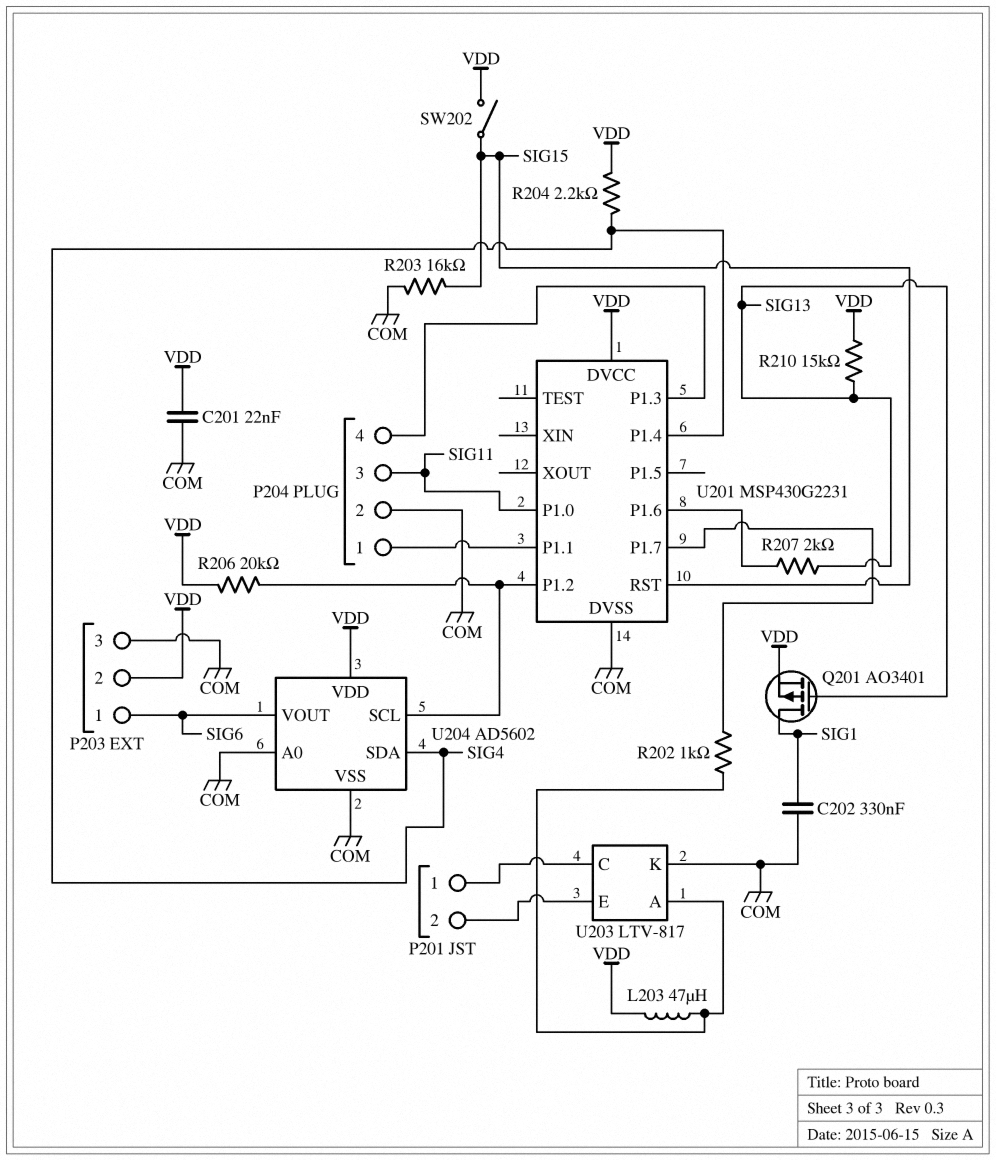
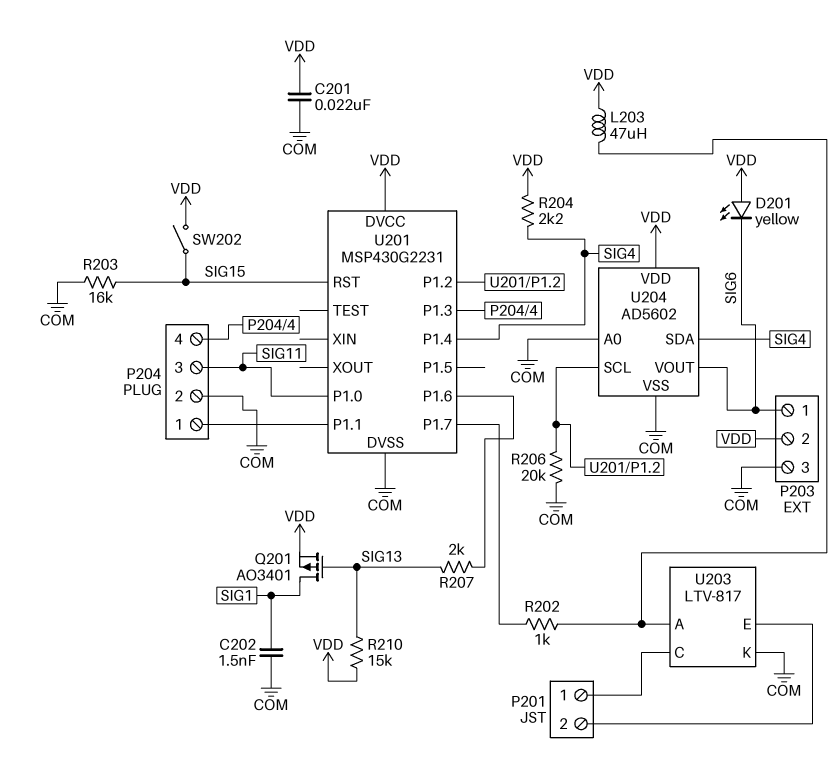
C202: 330nF (COM, SIG1) -> 1.5nF (COM, SIG1)
D201: none -> LED yellow (A VDD, K SIG6)
R206: 20k (U201/P1.2, VDD) -> 20k (COM, U201/P1.2)

